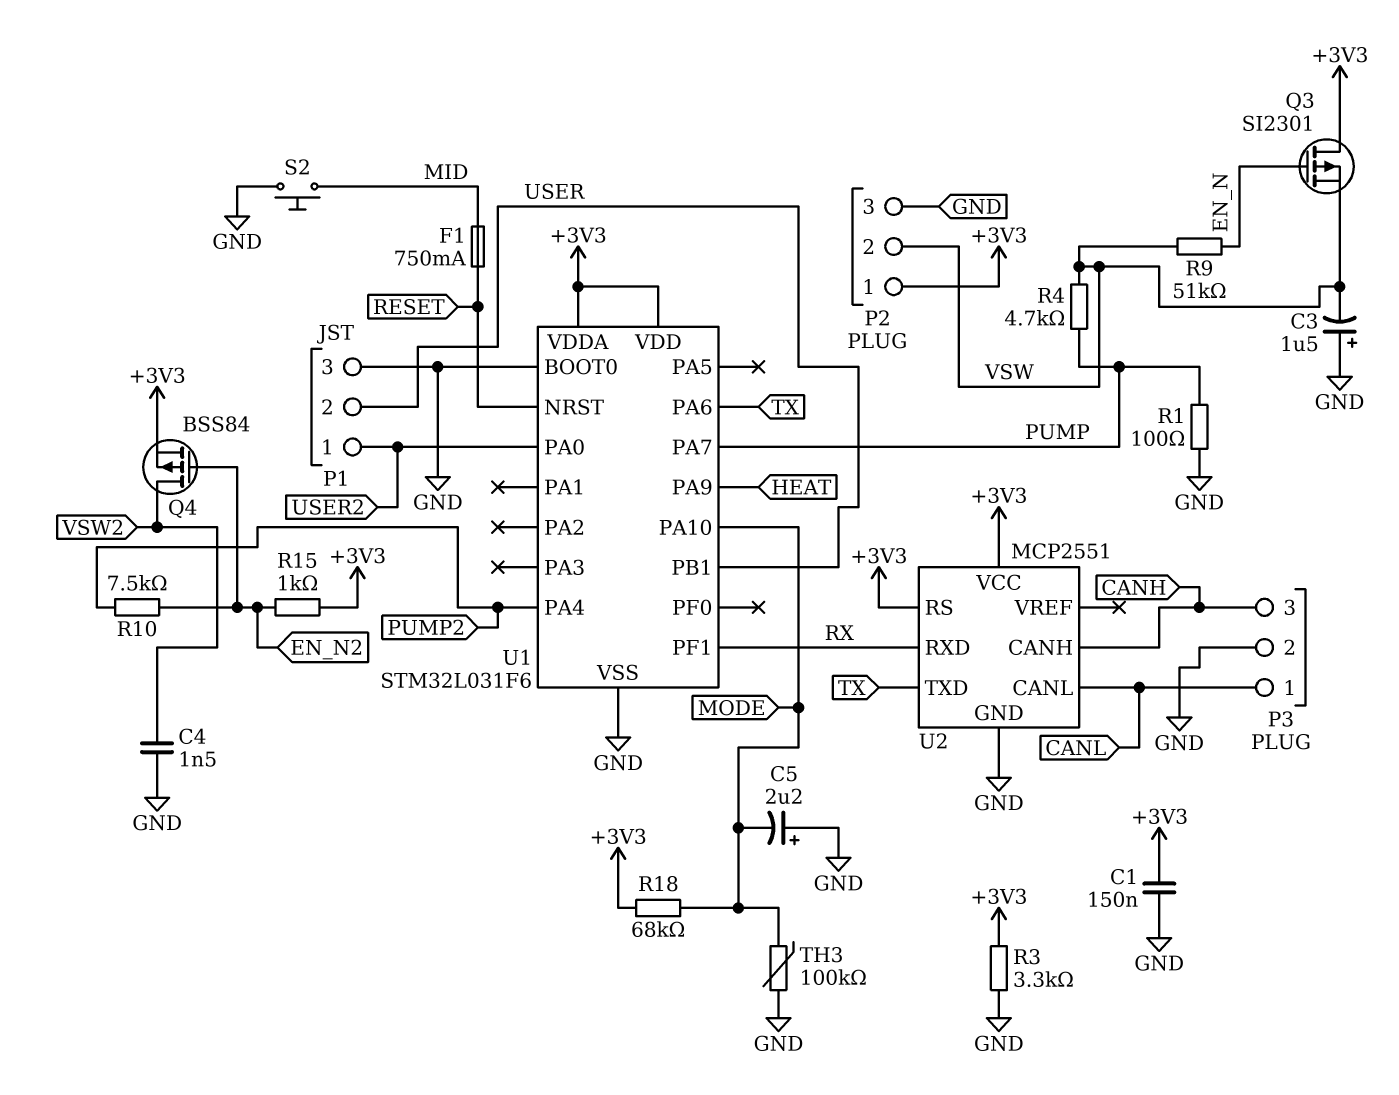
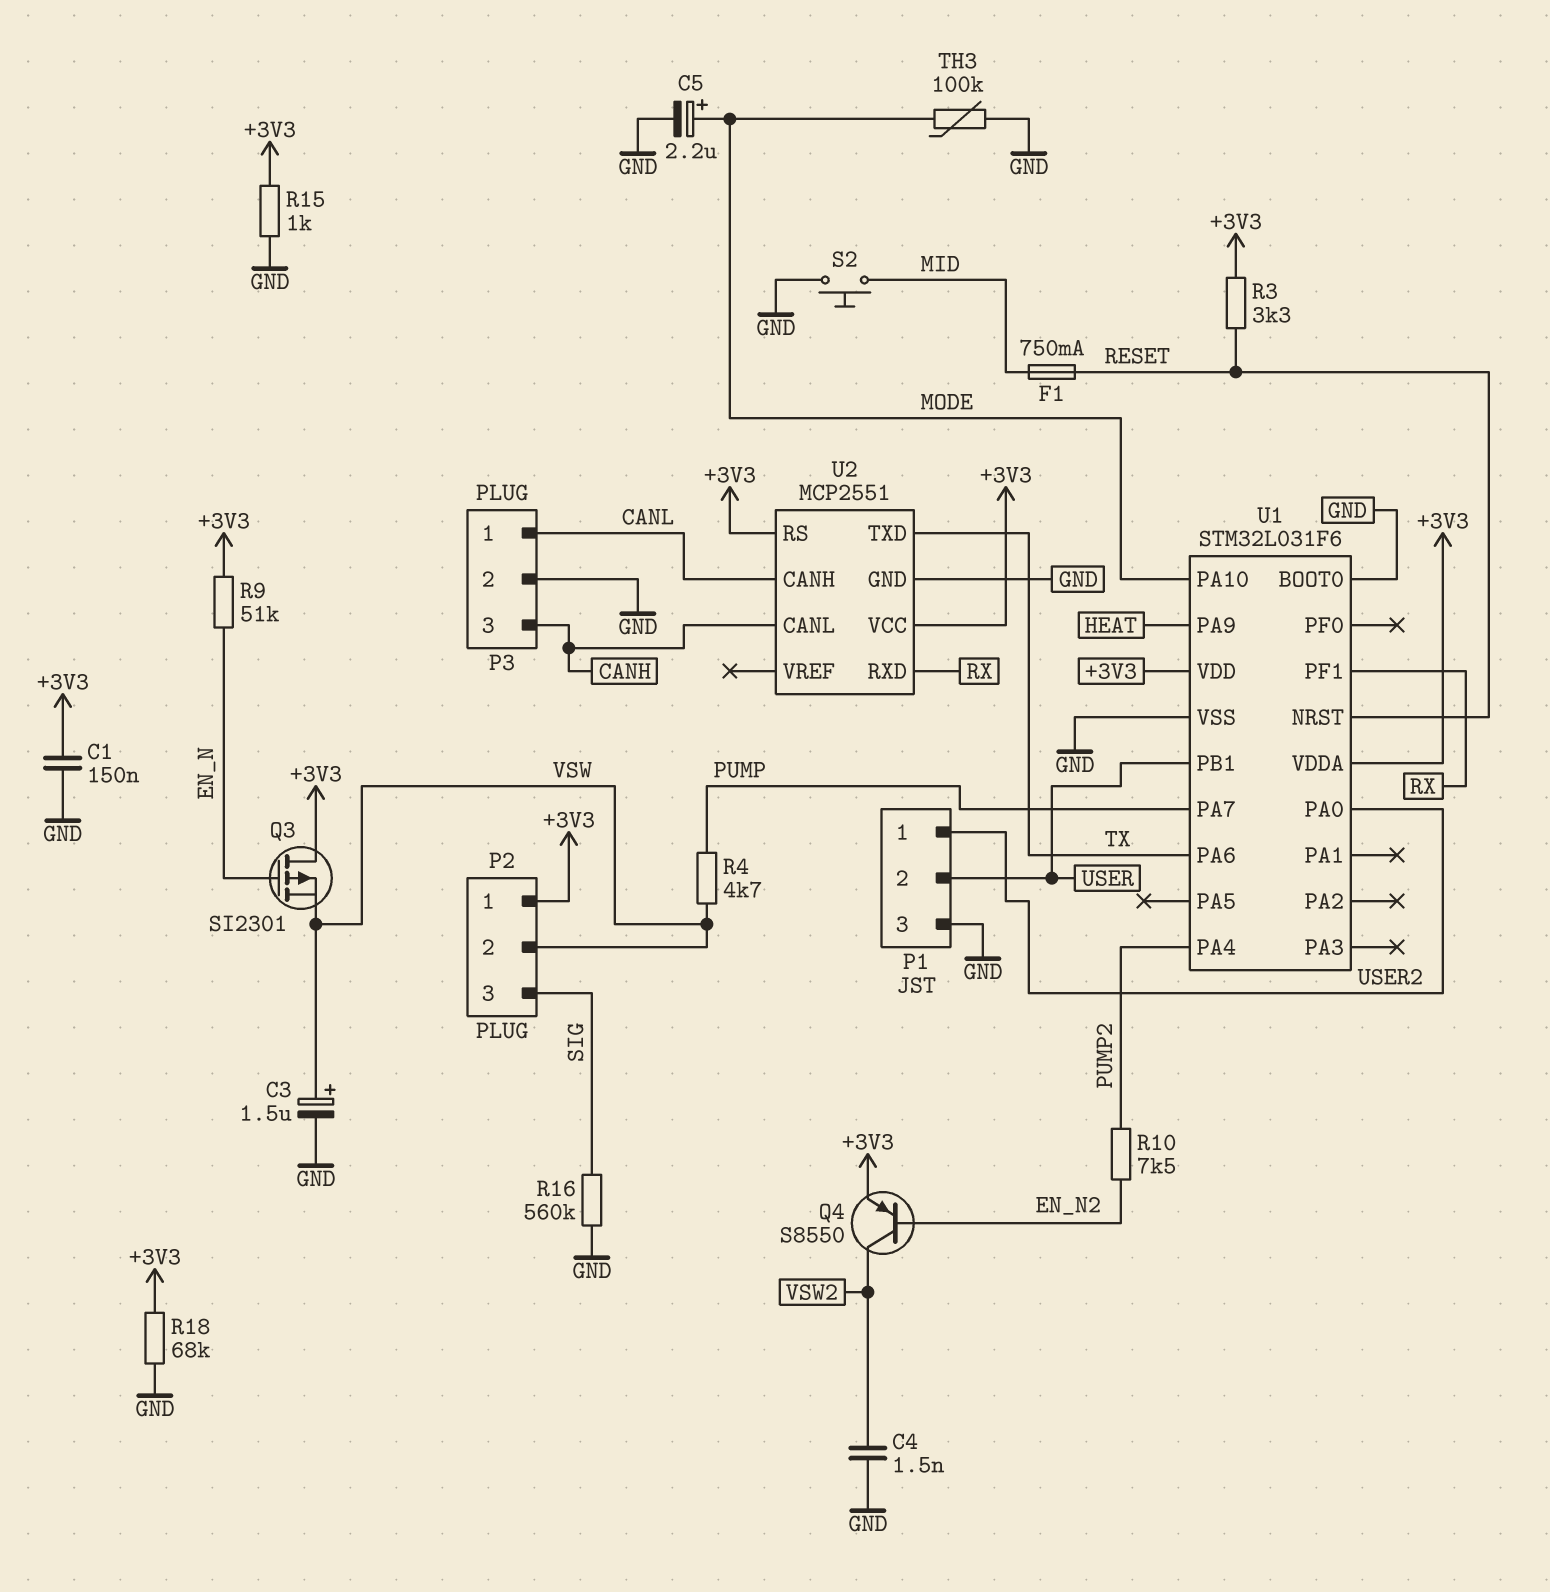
C3: 1.5uF (plus GND, minus VSW) -> 1.5uF (plus VSW, minus GND)
C5: 2.2uF (plus GND, minus MODE) -> 2.2uF (plus MODE, minus GND)
P2 pin 3: GND -> SIG
Q4: PMOS BSS84 (G EN_N2, D VSW2, S +3V3) -> PNP S8550 (B EN_N2, C VSW2, E +3V3)
R1: 100 (GND, PUMP) -> none
R3: 3.3k (+3V3, GND) -> 3.3k (+3V3, RESET)
R9: 51k (EN_N, VSW) -> 51k (+3V3, EN_N)
R15: 1k (+3V3, EN_N2) -> 1k (+3V3, GND)
R16: none -> 560k (GND, SIG)
R18: 68k (+3V3, MODE) -> 68k (+3V3, GND)
U2 pin CANH: CANH -> CANL
U2 pin CANL: CANL -> CANH

